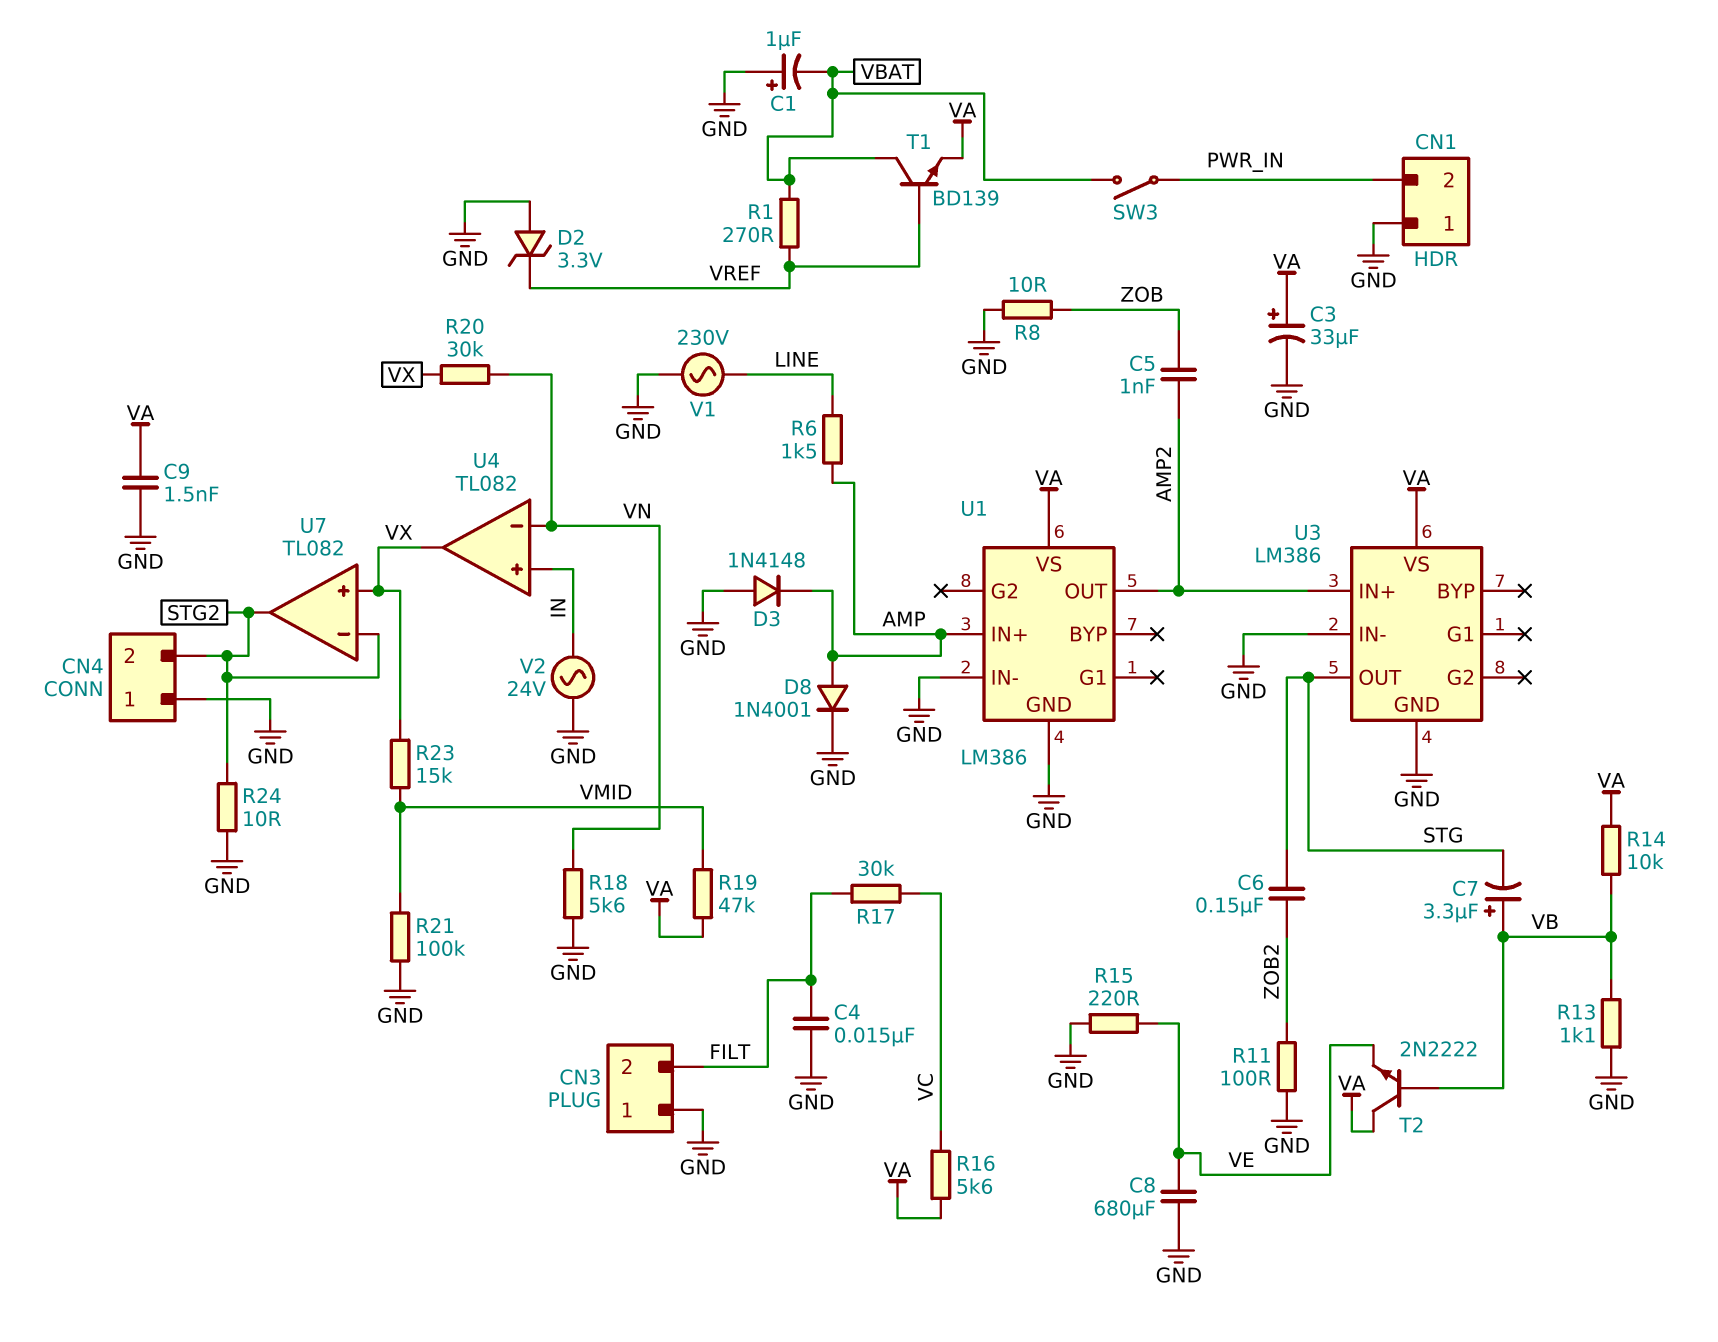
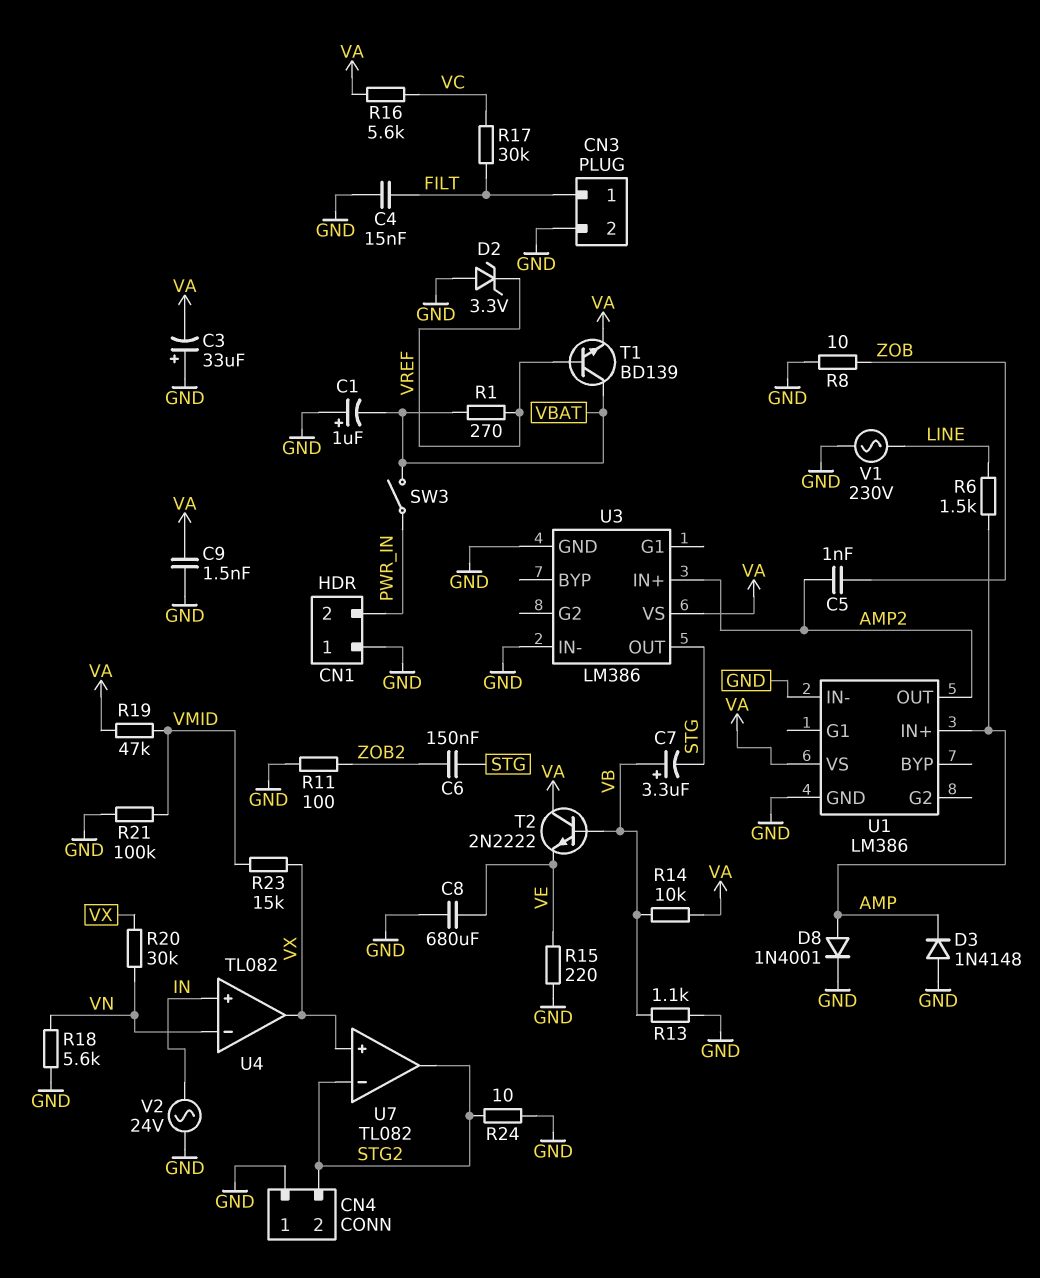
C3: 33uF (plus VA, minus GND) -> 33uF (plus GND, minus VA)
CN3 pin 1: GND -> FILT
CN3 pin 2: FILT -> GND

